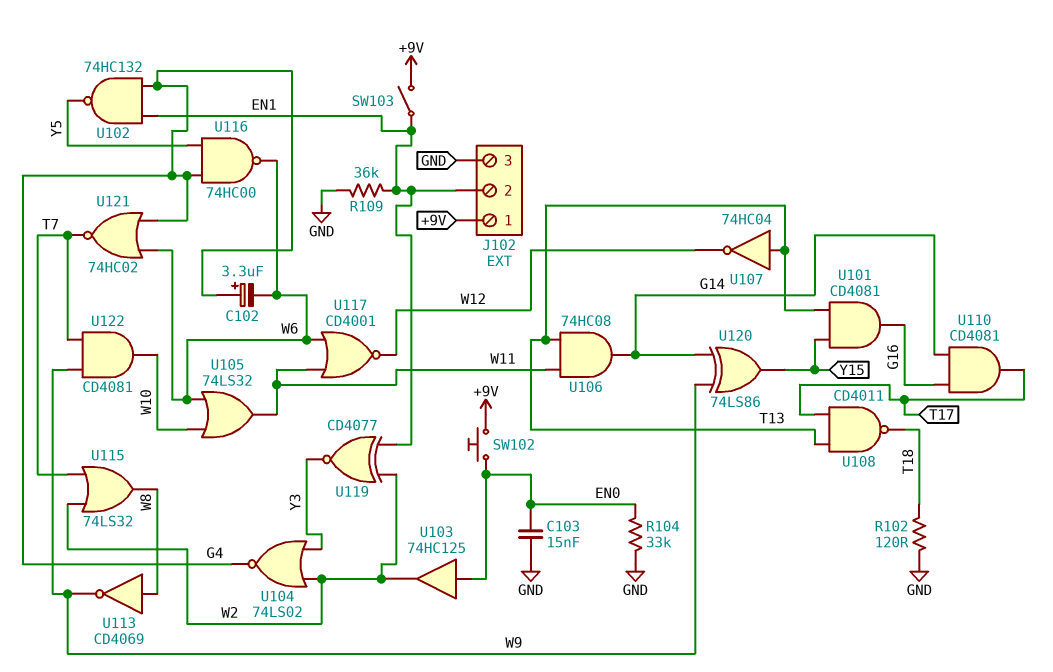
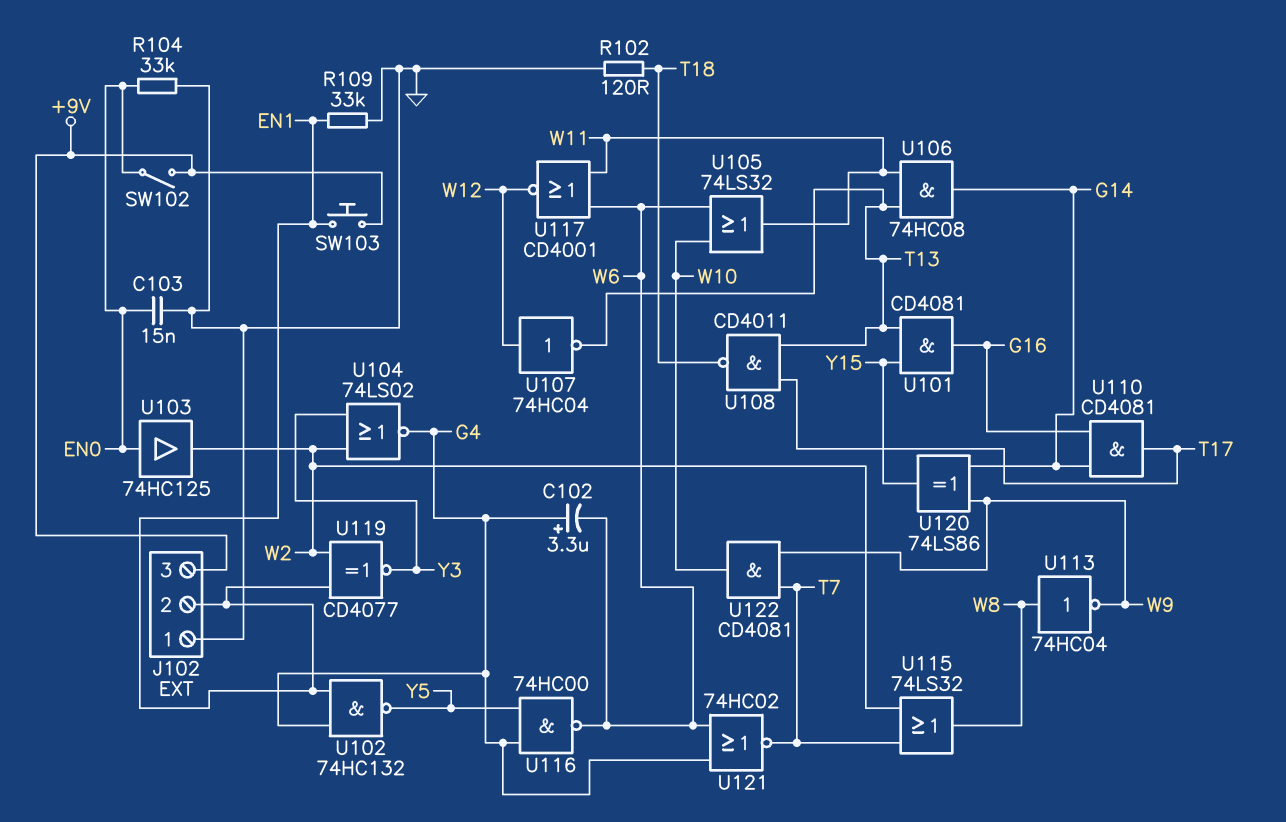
J102 pin 1: +9V -> GND
J102 pin 3: GND -> +9V
R109: 36k (EN1, GND) -> 33k (EN1, GND)
SW102: button (+9V, EN0) -> switch (+9V, EN0)
SW103: switch (+9V, EN1) -> button (+9V, EN1)
U107: NOT 74HC04 (in T13, out W12) -> NOT 74HC04 (in W12, out T13)
U113: NOT CD4069 (in W8, out W9) -> NOT 74HC04 (in W8, out W9)

